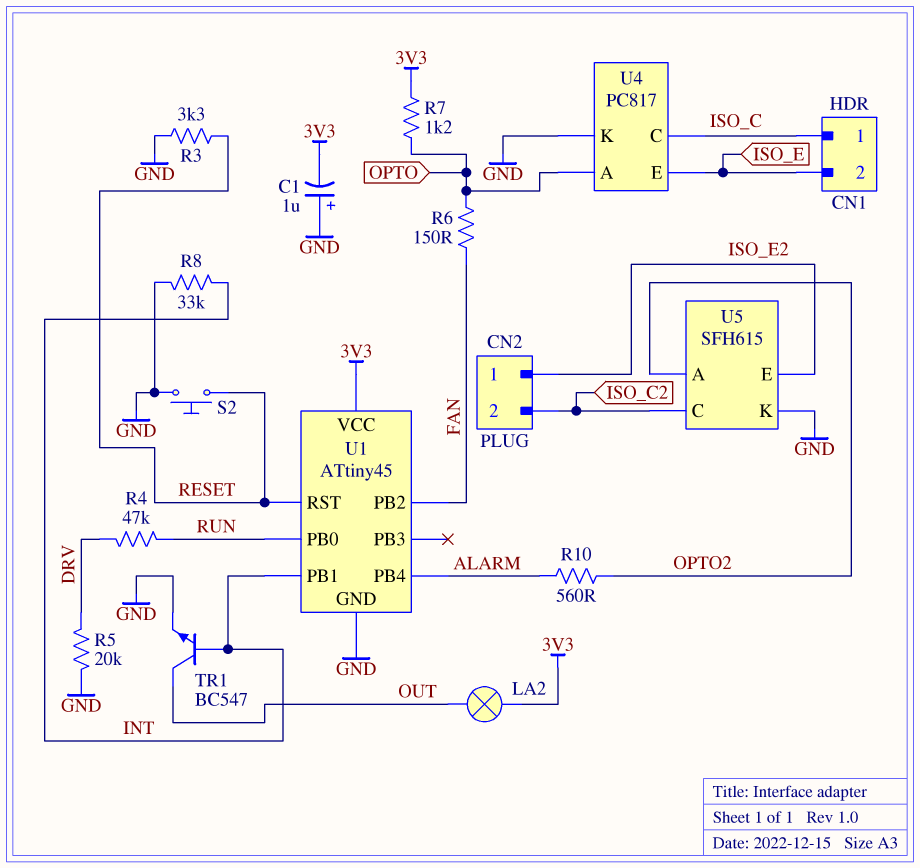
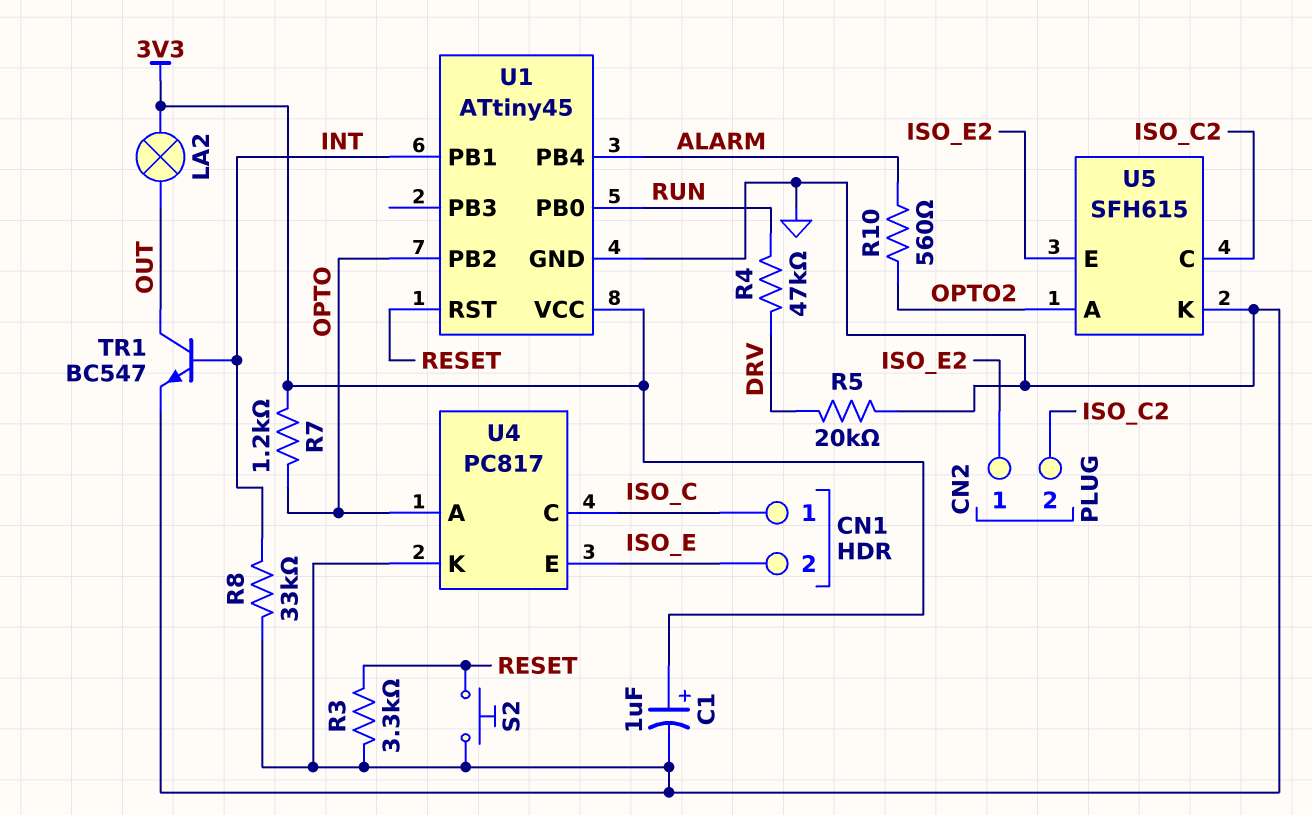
C1: 1uF (plus GND, minus 3V3) -> 1uF (plus 3V3, minus GND)
R6: 150 (FAN, OPTO) -> none
U1 pin PB2: FAN -> OPTO

